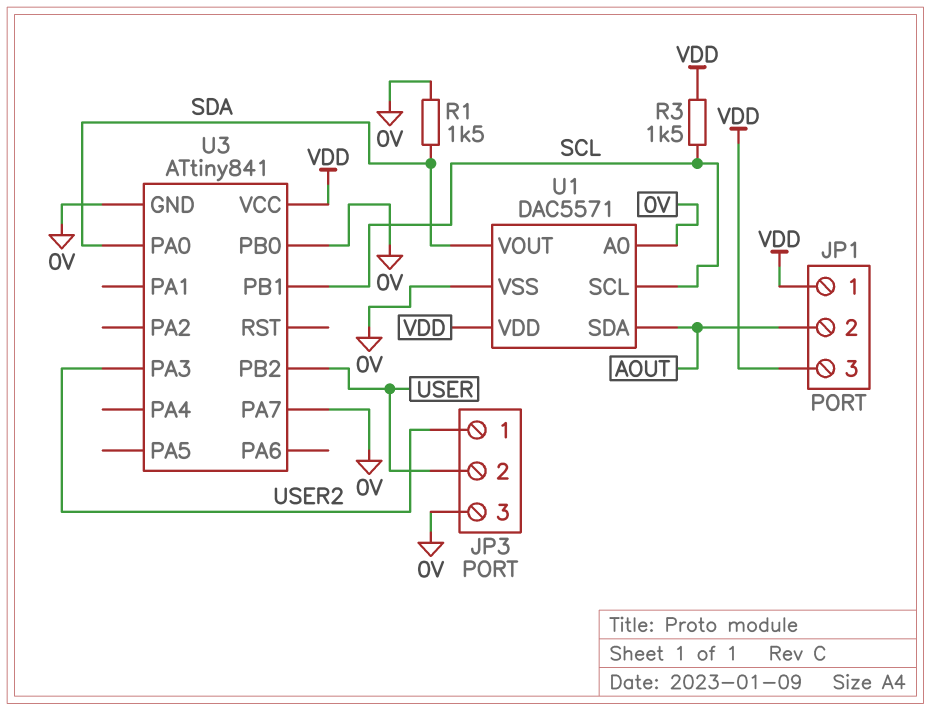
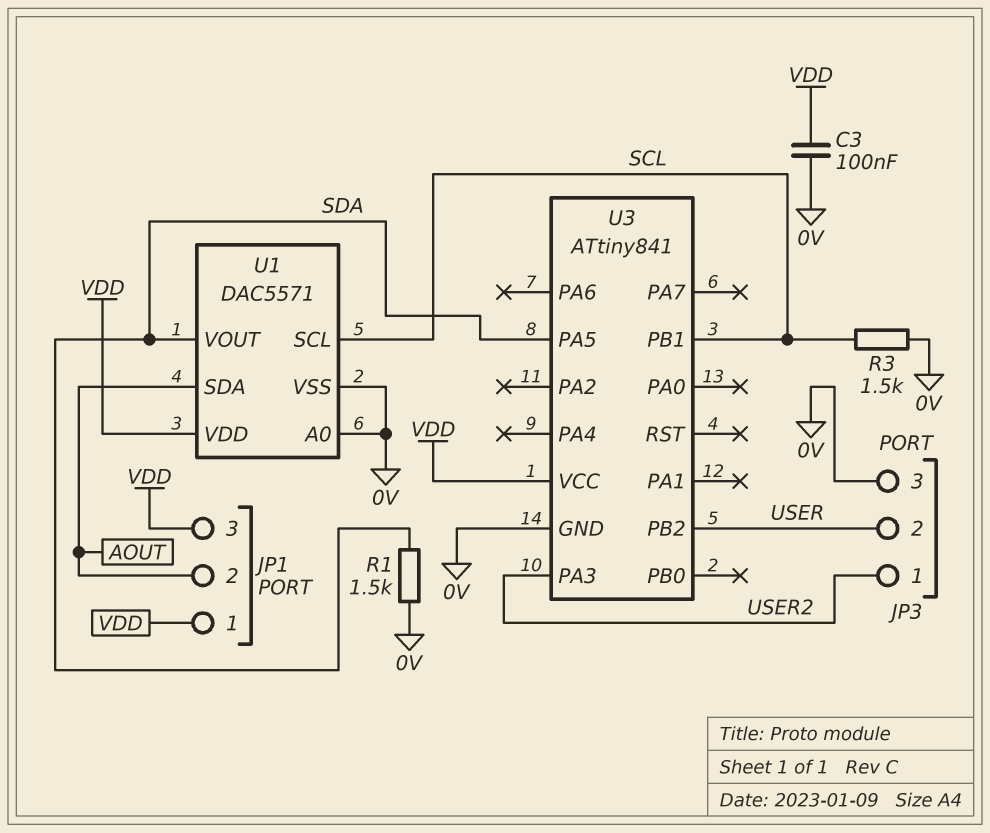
C3: none -> 100nF (0V, VDD)
R3: 1.5k (SCL, VDD) -> 1.5k (0V, SCL)
U3 pin PA0: SDA -> none
U3 pin PA5: none -> SDA
U3 pin PA7: 0V -> none
U3 pin PB0: 0V -> none

